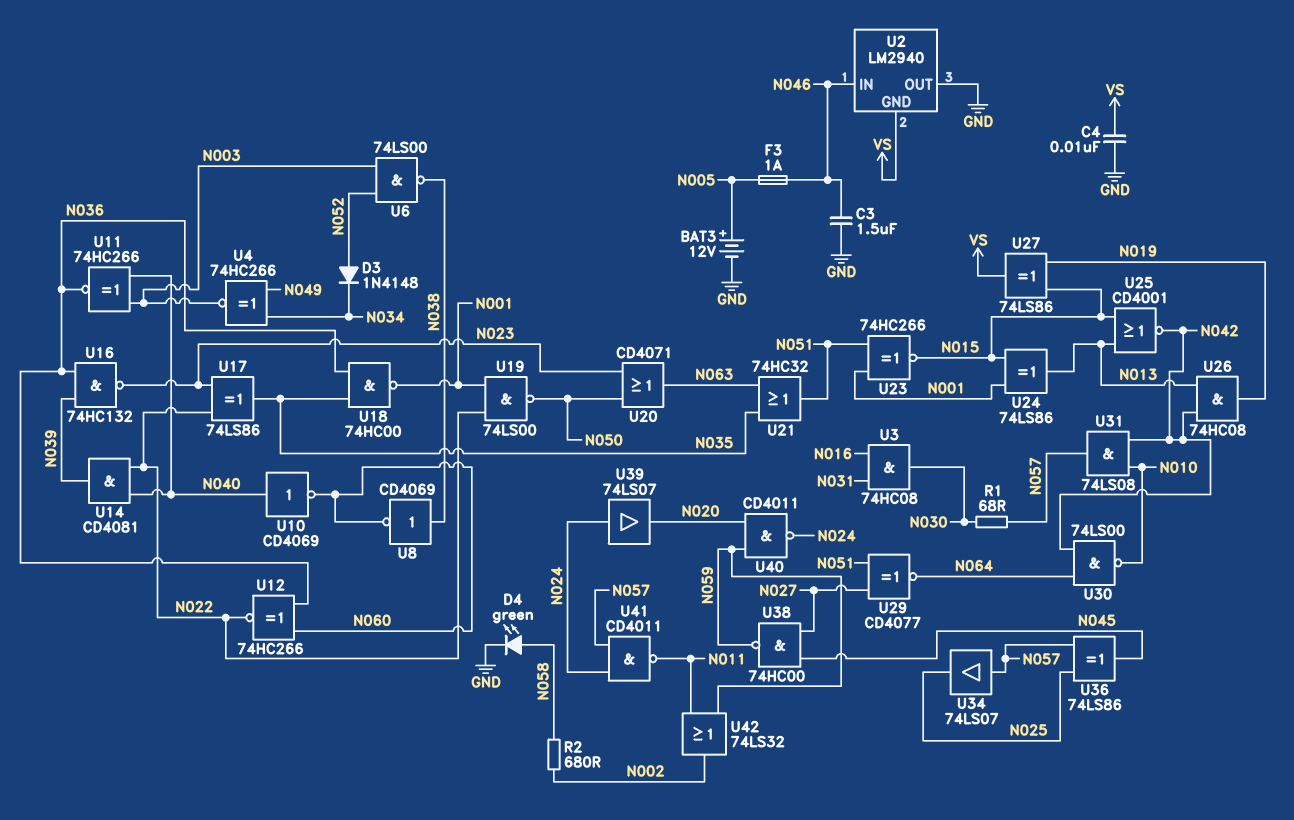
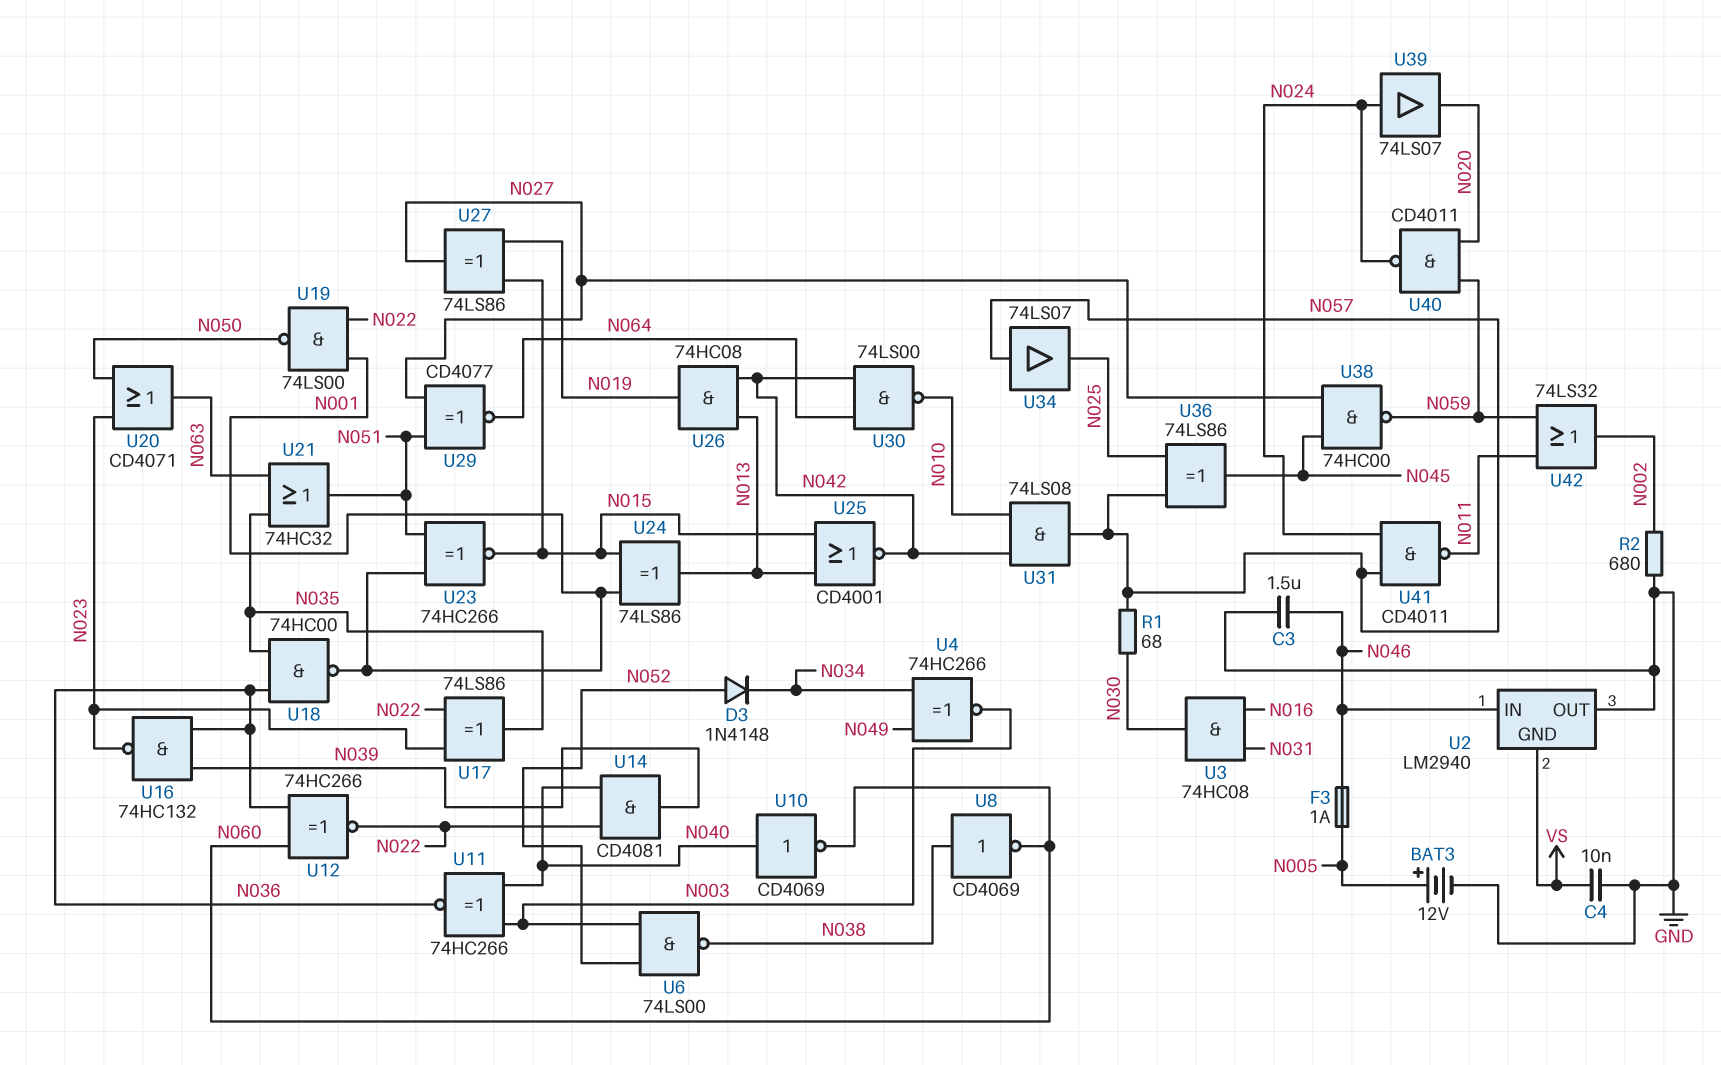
D4: LED green (A N058, K GND) -> none
R2: 680 (N002, N058) -> 680 (GND, N002)
U27: XOR 74LS86 (in N015, in N019, out VS) -> XOR 74LS86 (in N015, in N019, out N027)

